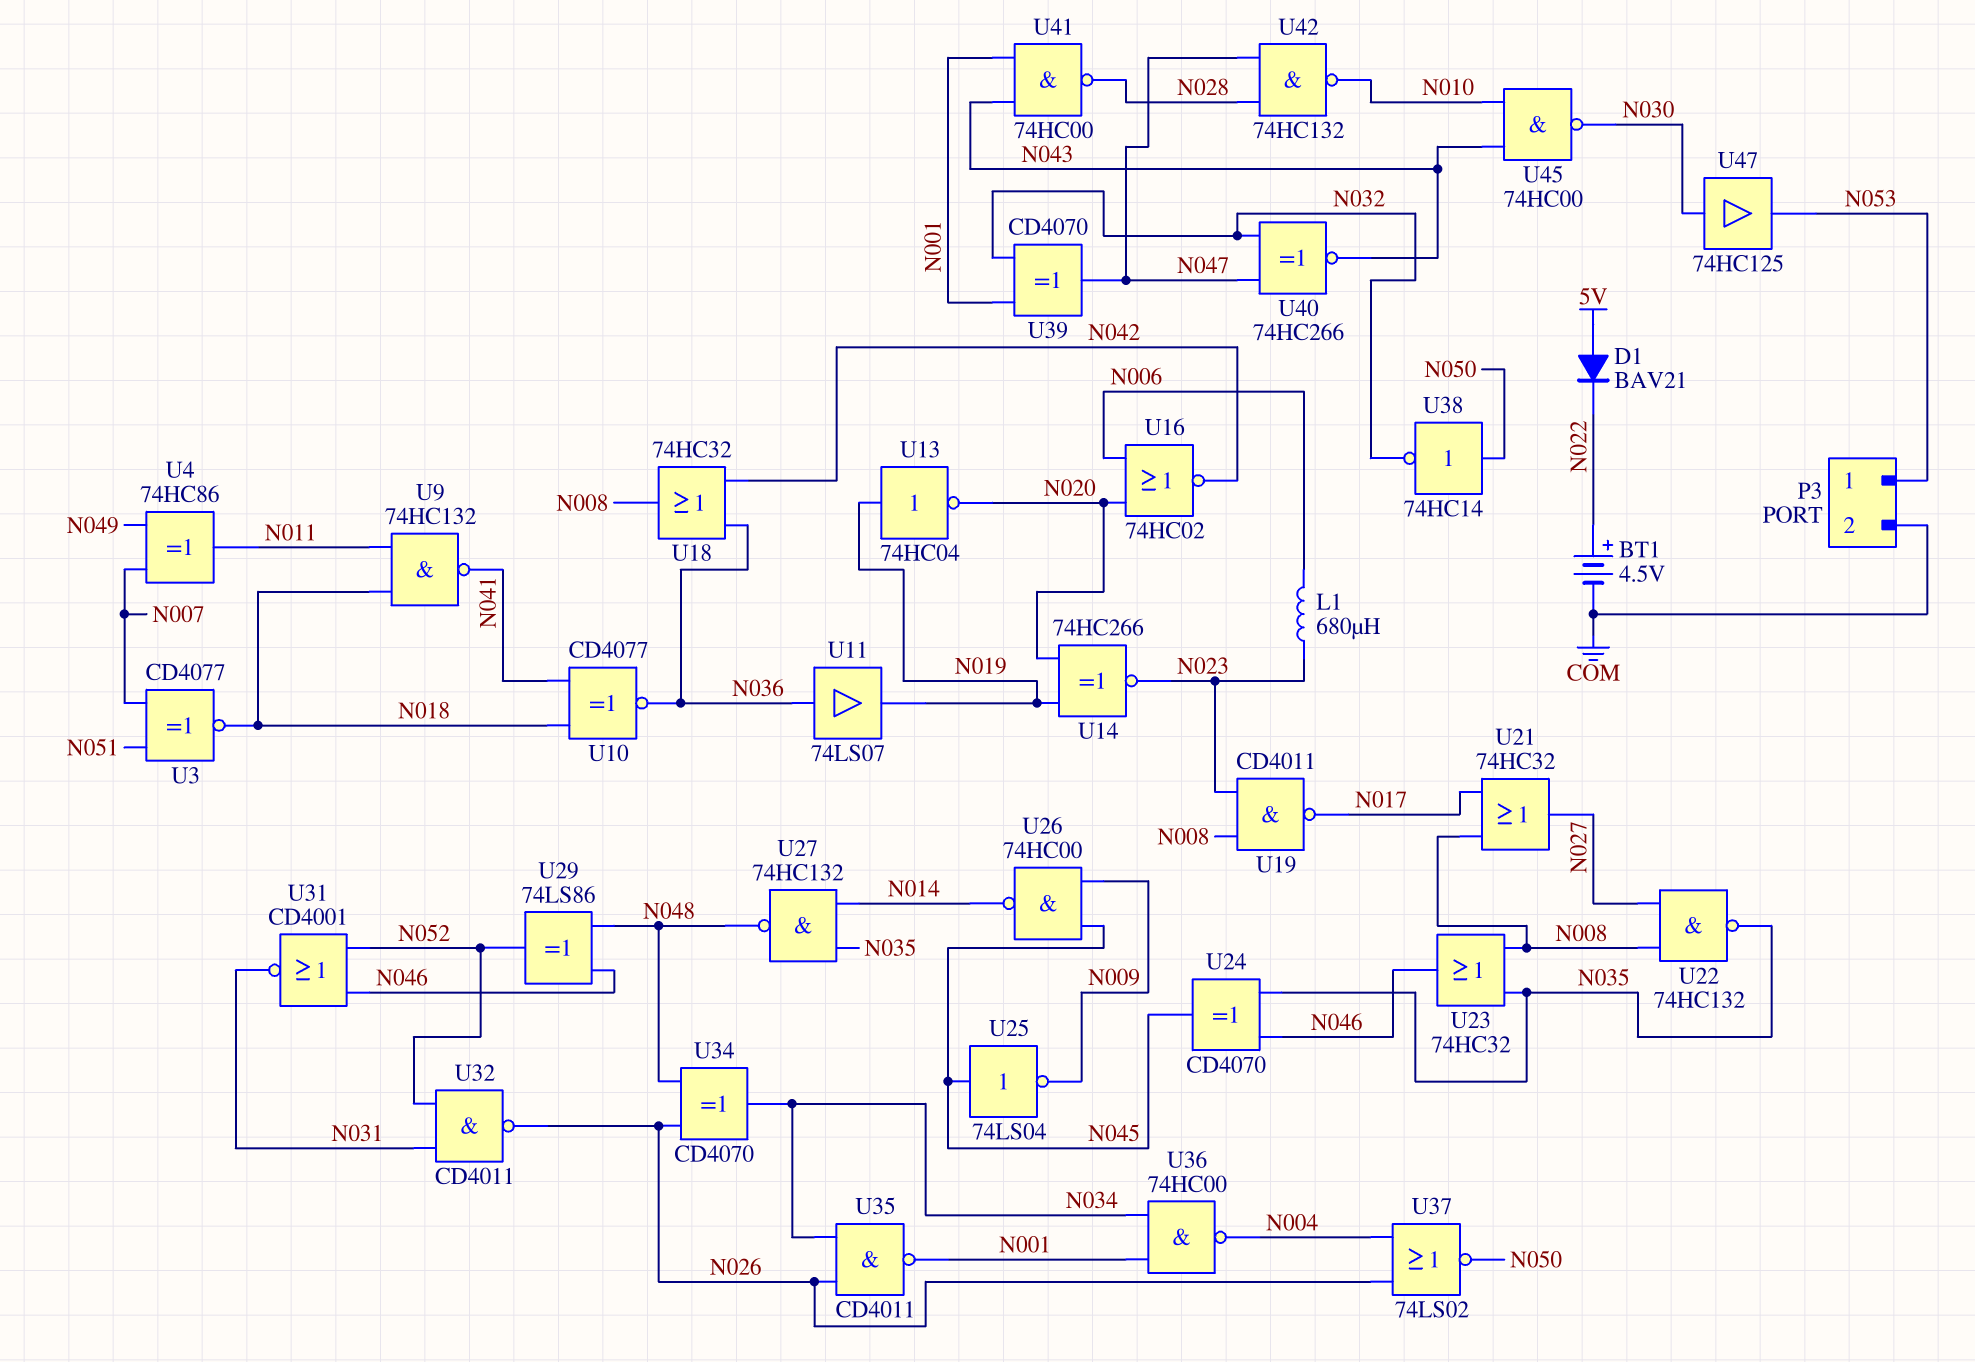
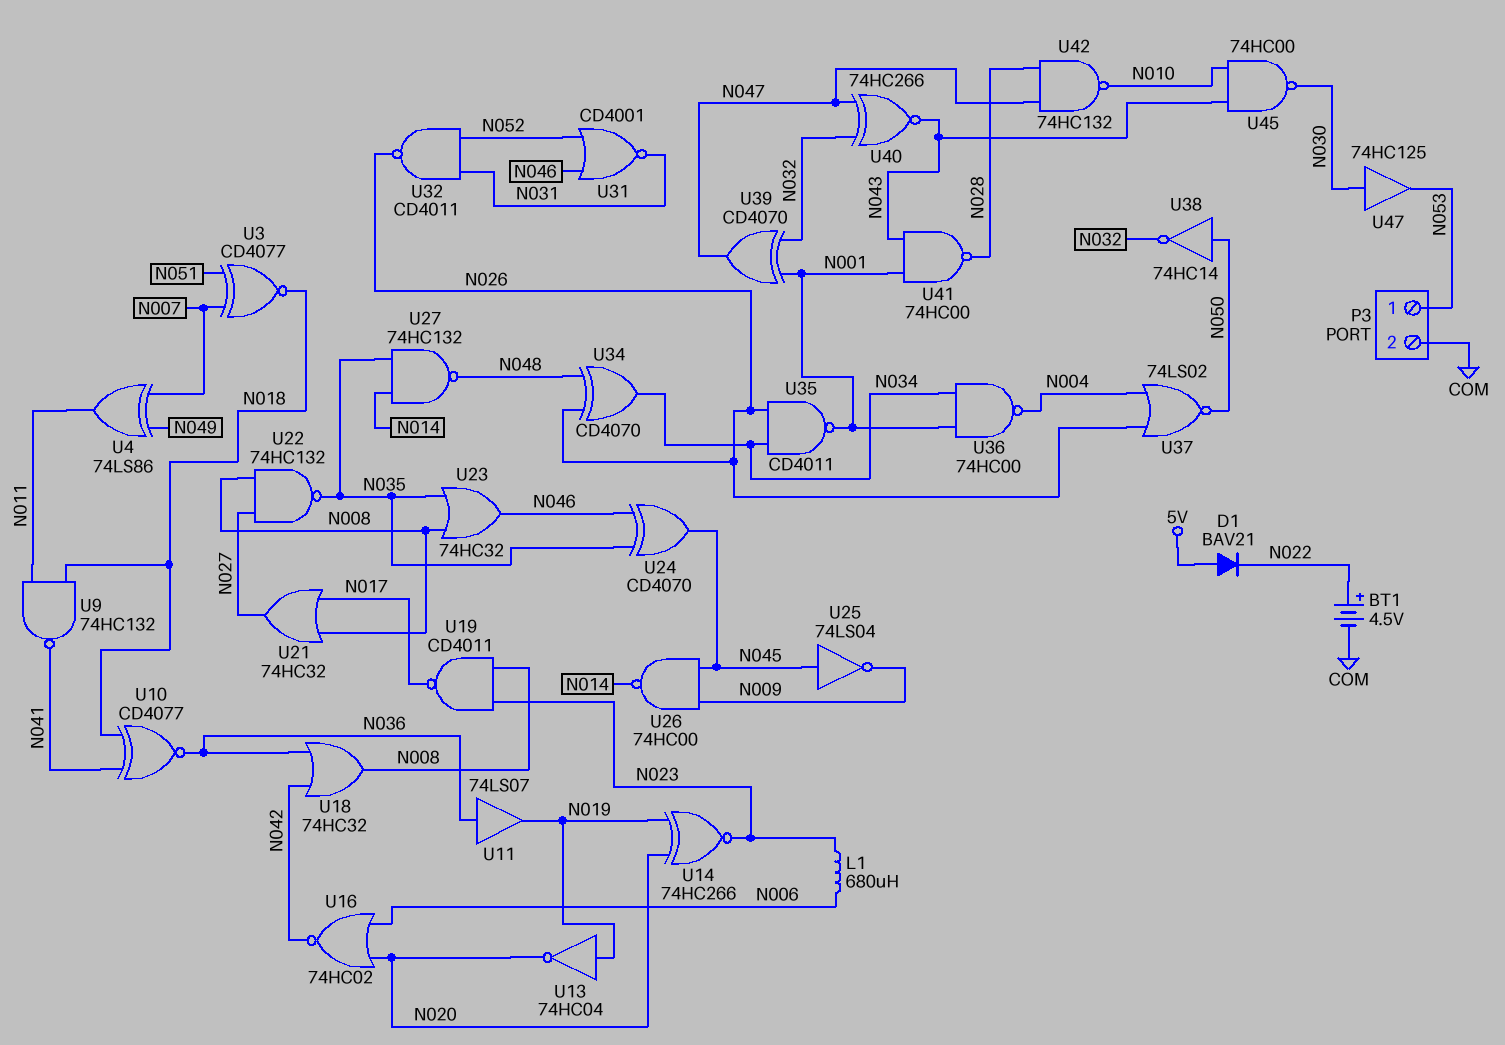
U4: XOR 74HC86 (in N007, in N049, out N011) -> XOR 74LS86 (in N007, in N049, out N011)
U29: XOR 74LS86 (in N046, in N048, out N052) -> none

